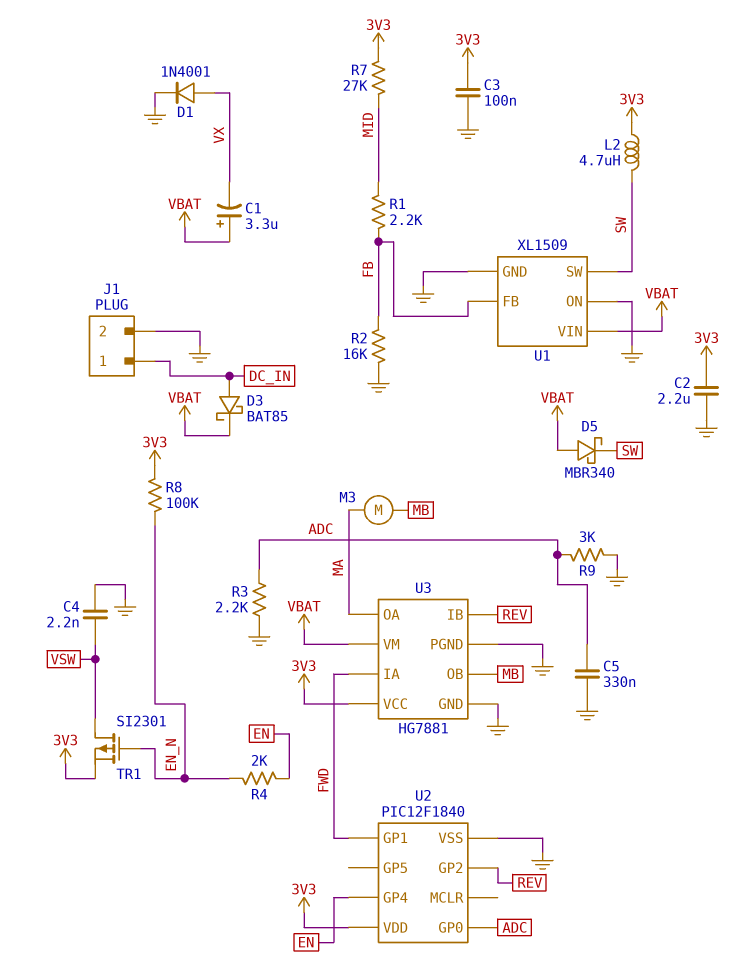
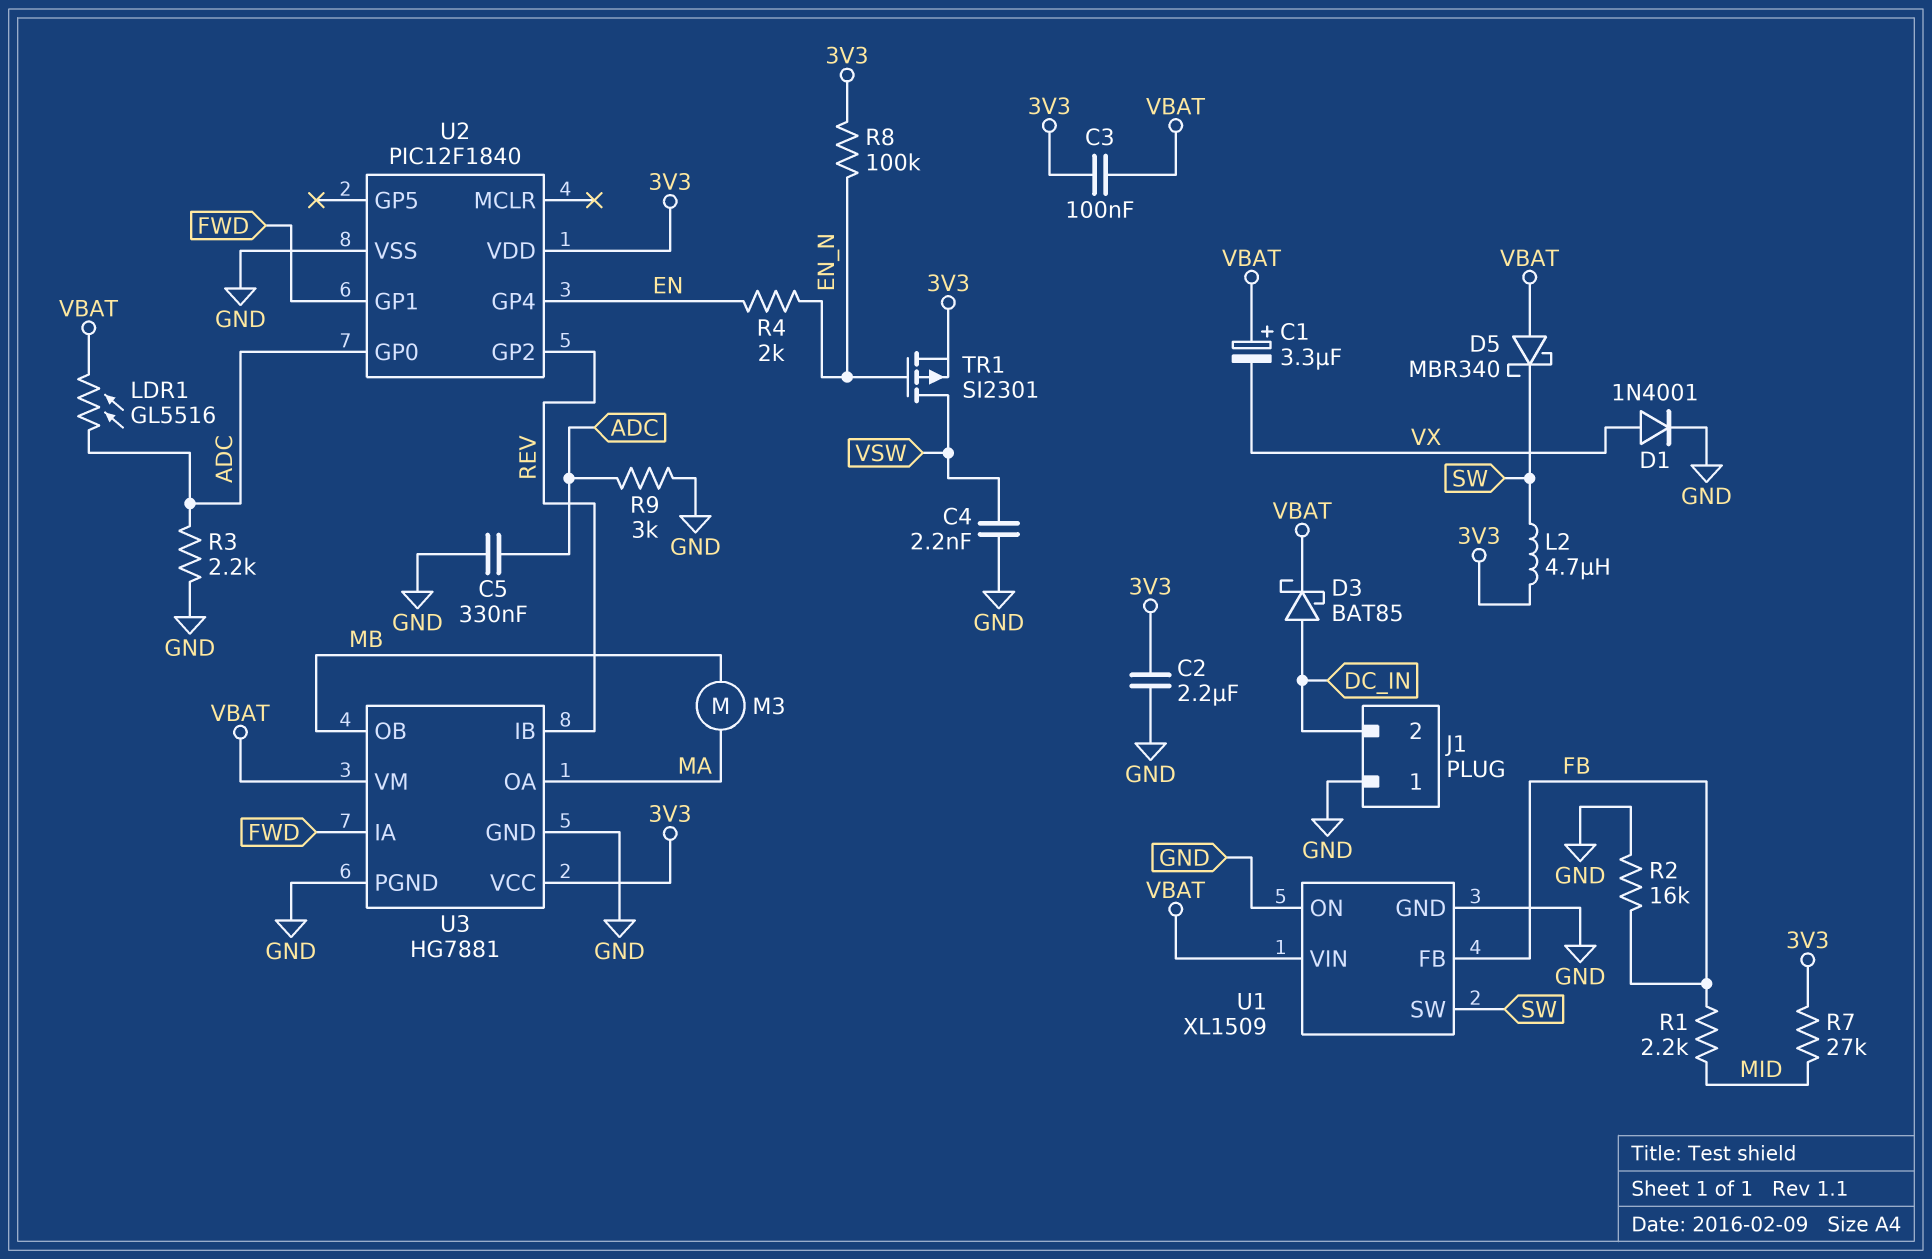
C3: 100nF (3V3, GND) -> 100nF (3V3, VBAT)
J1 pin 1: DC_IN -> GND
J1 pin 2: GND -> DC_IN
LDR1: none -> GL5516 (ADC, VBAT)

